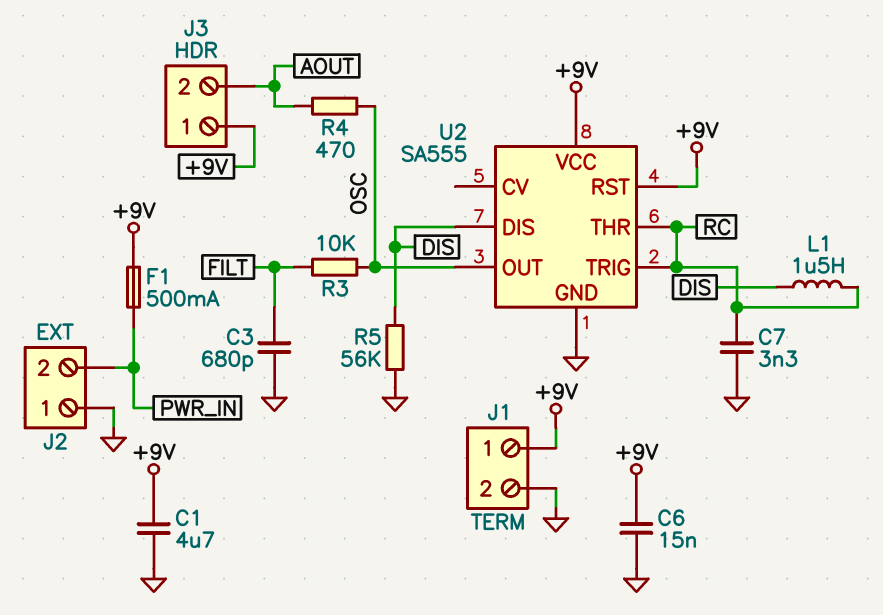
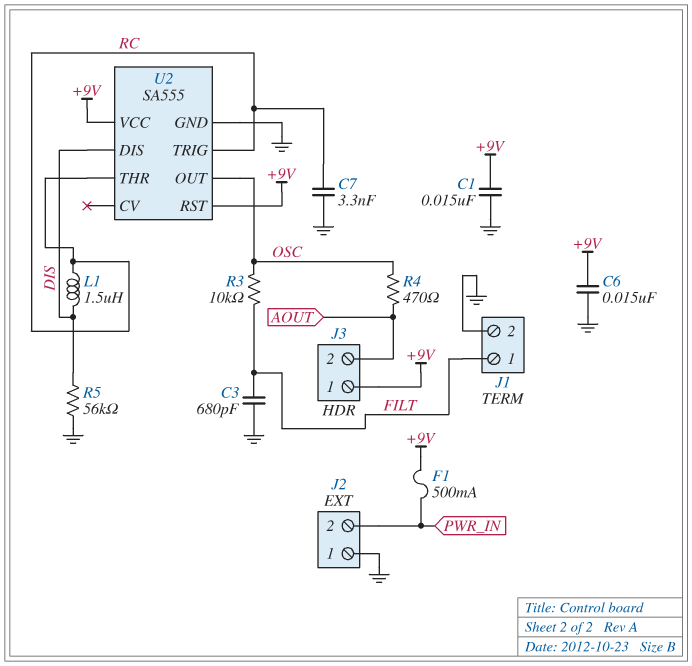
C1: 4.7uF (+9V, GND) -> 15nF (+9V, GND)
J1 pin 1: +9V -> FILT

